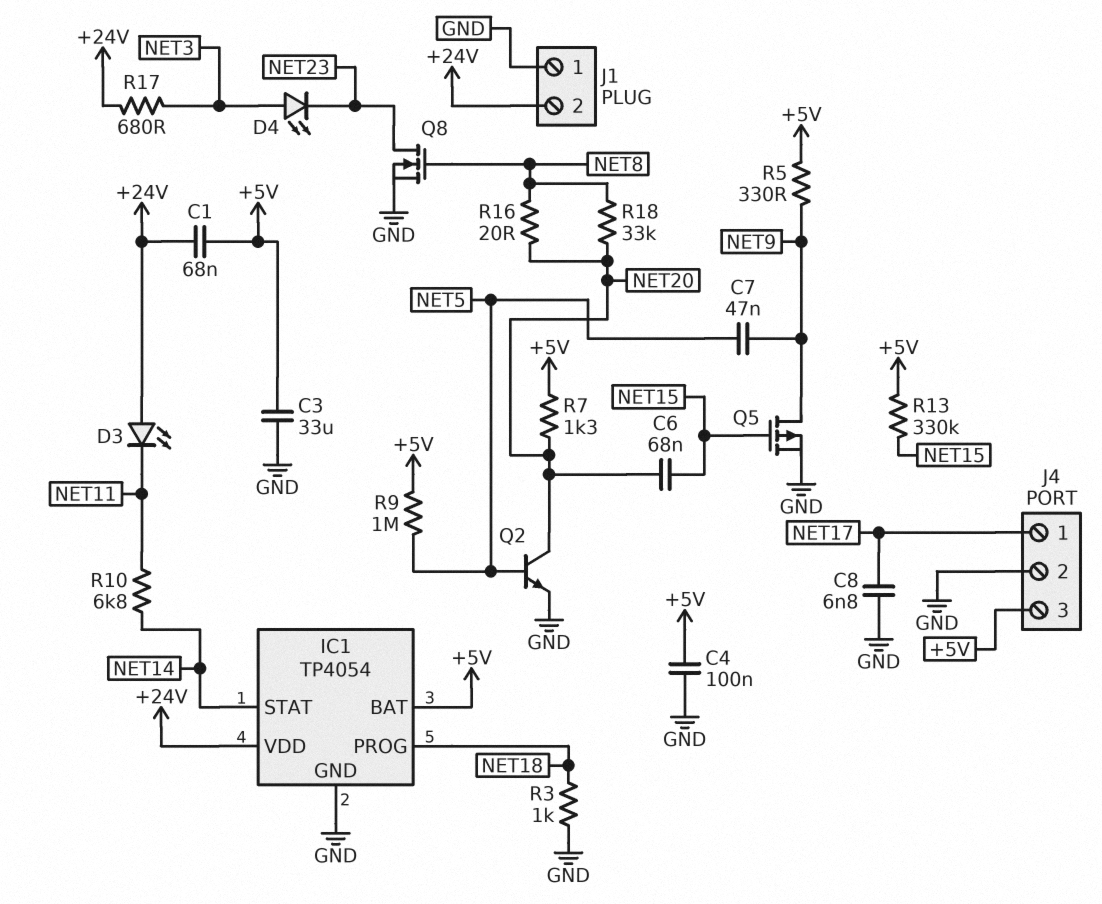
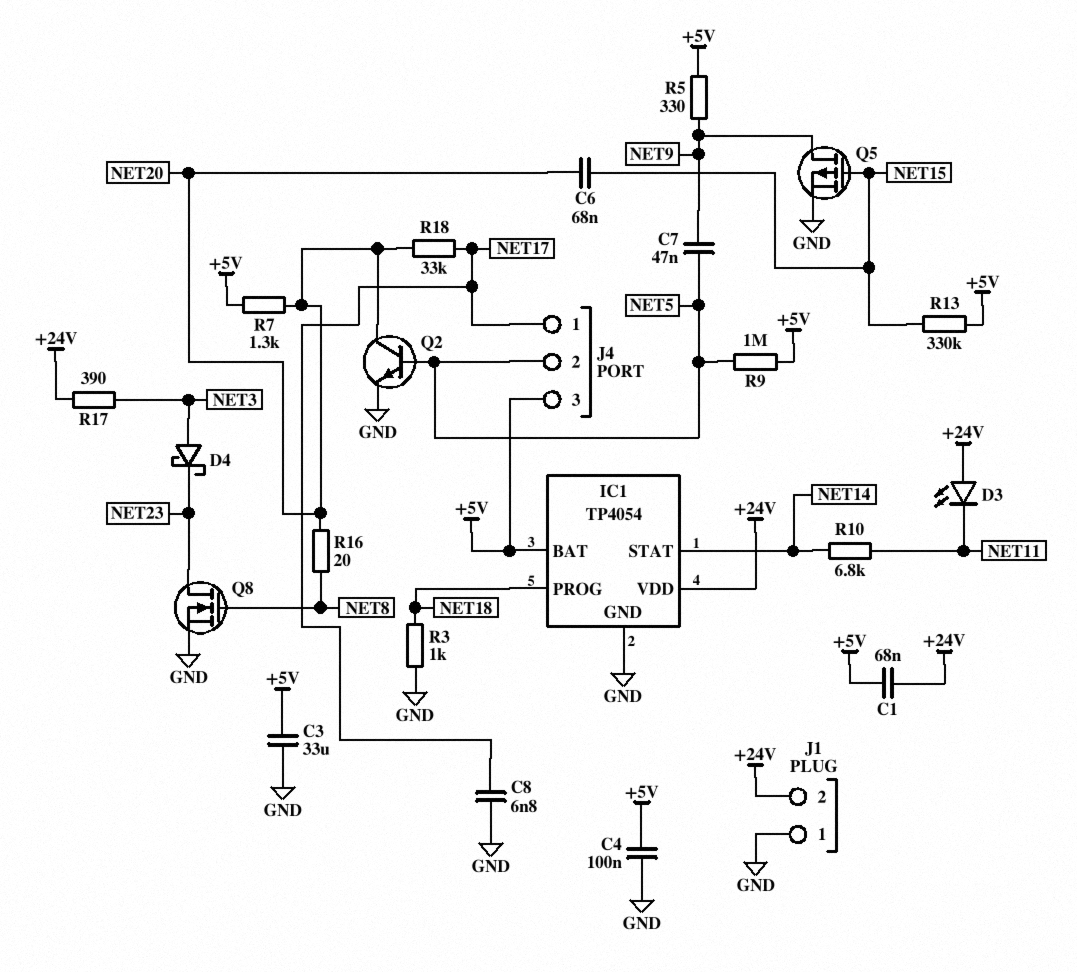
D4: LED (A NET3, K NET23) -> schottky (A NET3, K NET23)
J4 pin 2: GND -> NET5
R17: 680 (+24V, NET3) -> 390 (+24V, NET3)
R18: 33k (NET8, NET20) -> 33k (NET17, NET20)

